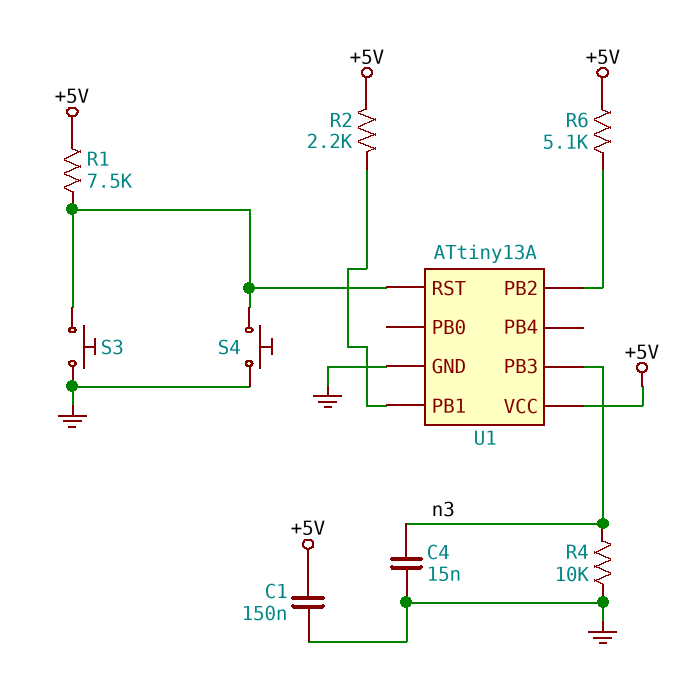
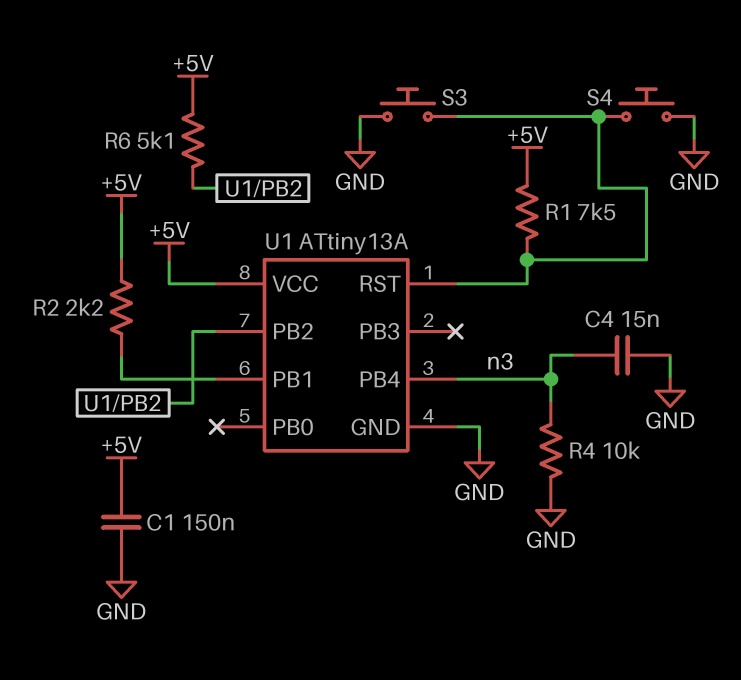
U1 pin PB3: n3 -> none
U1 pin PB4: none -> n3

